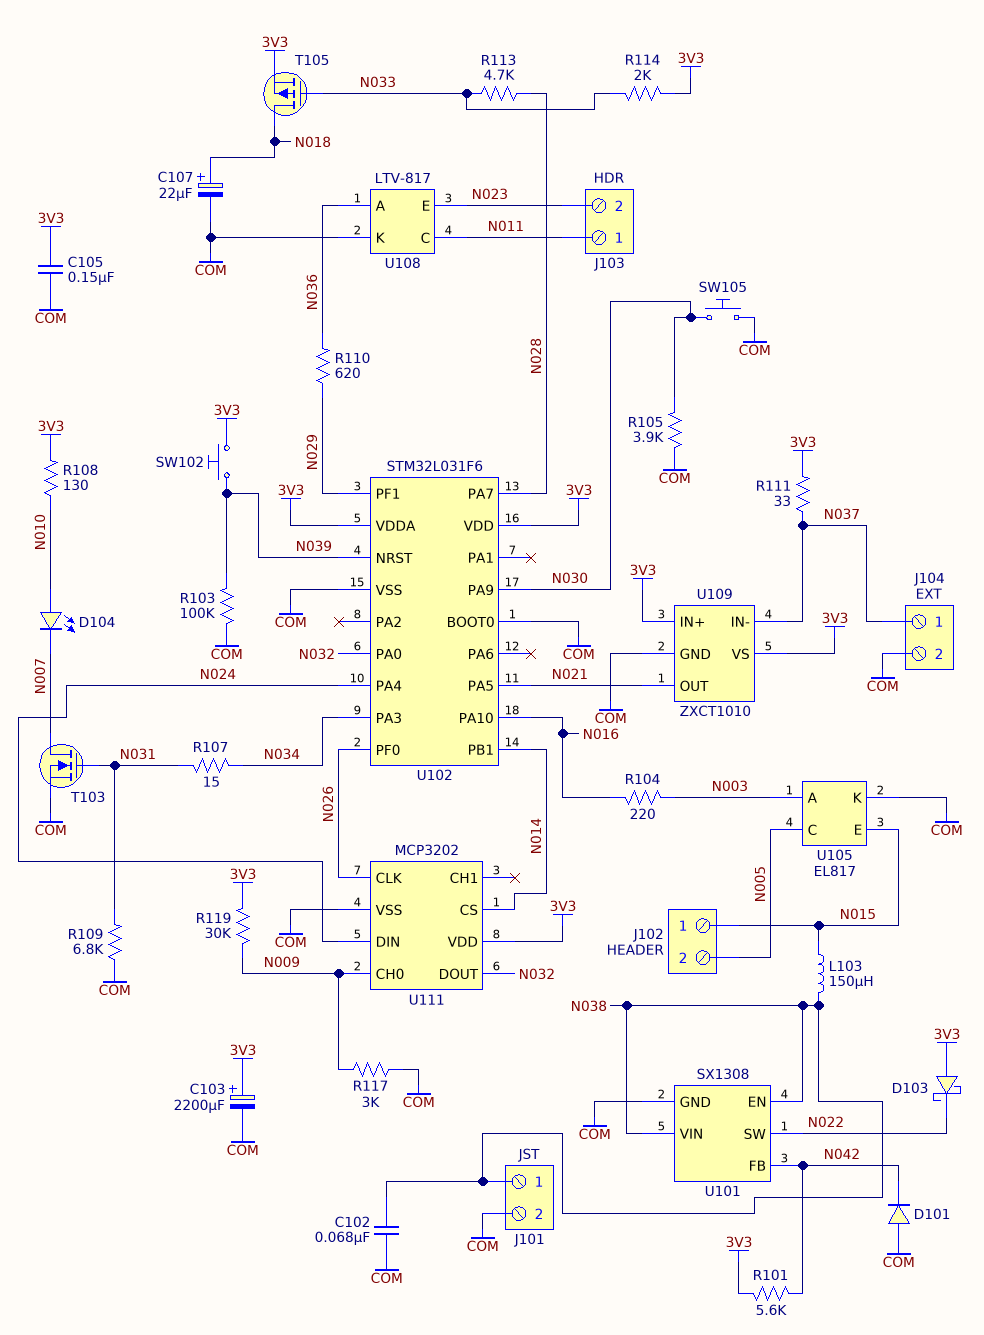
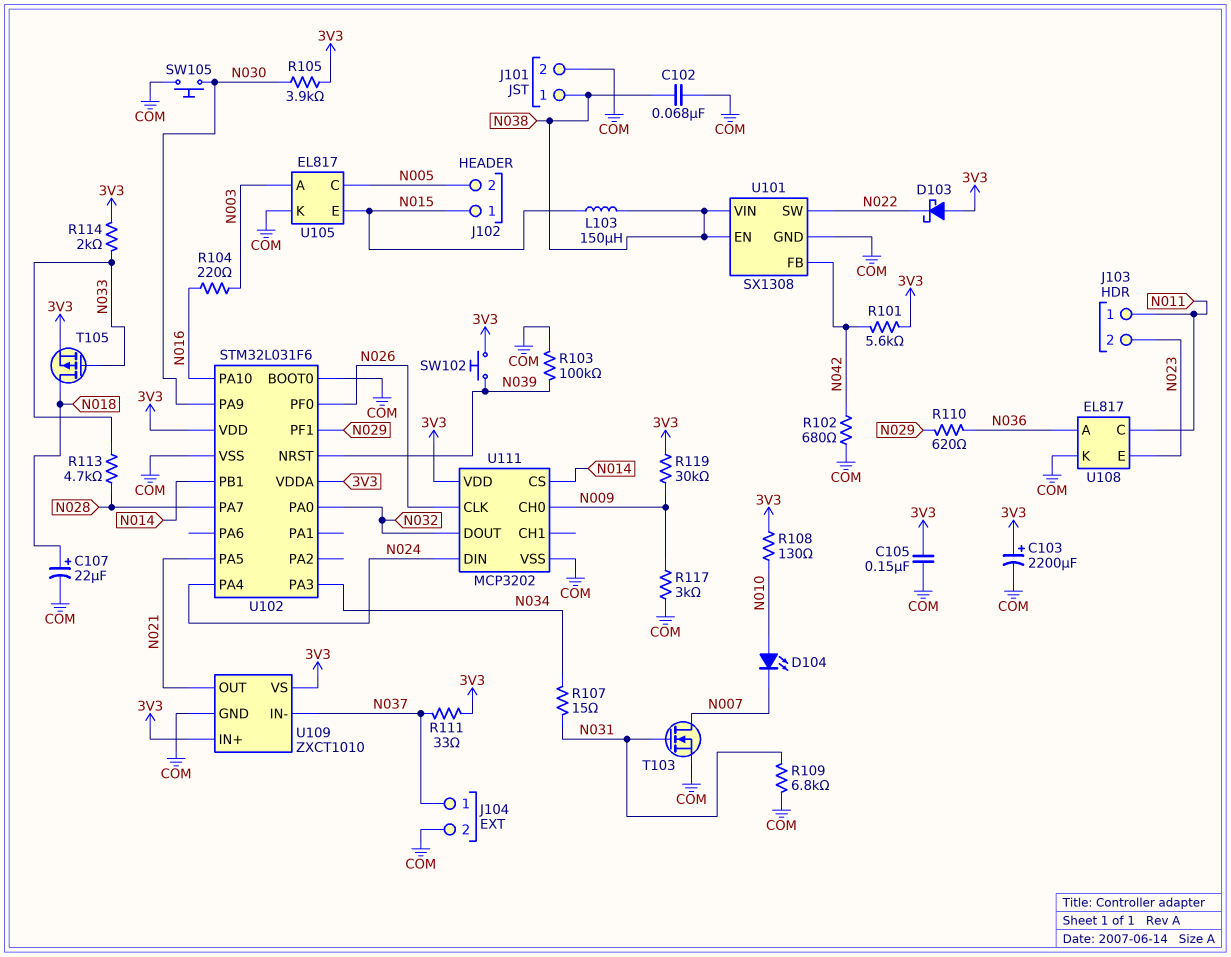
D101: diode (A COM, K N042) -> none
R102: none -> 680 (COM, N042)
R105: 3.9k (COM, N030) -> 3.9k (3V3, N030)
U108: LTV-817 -> EL817

